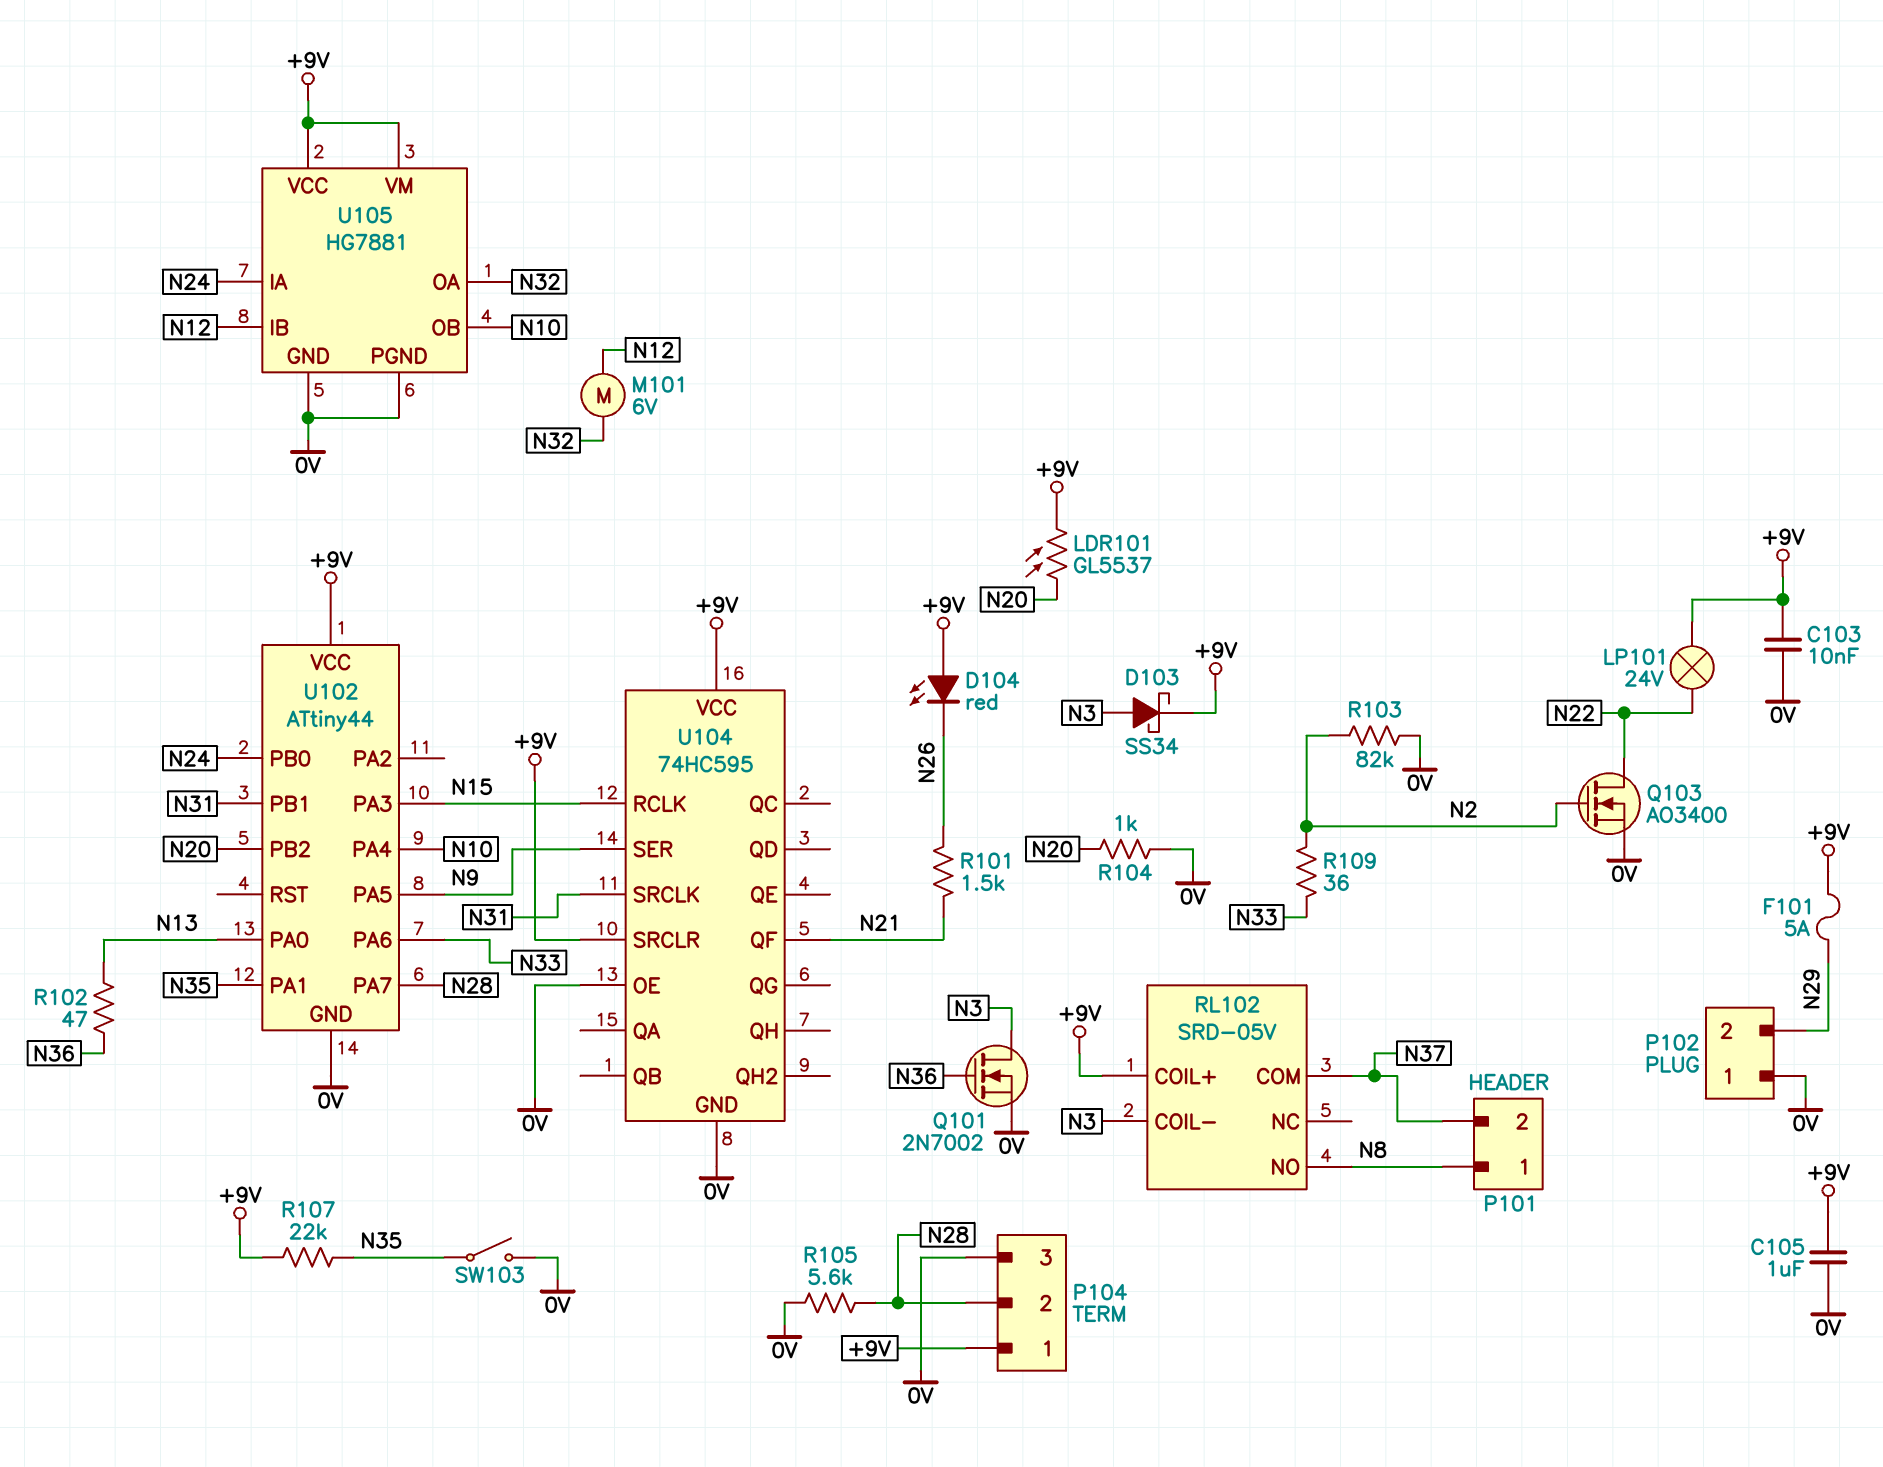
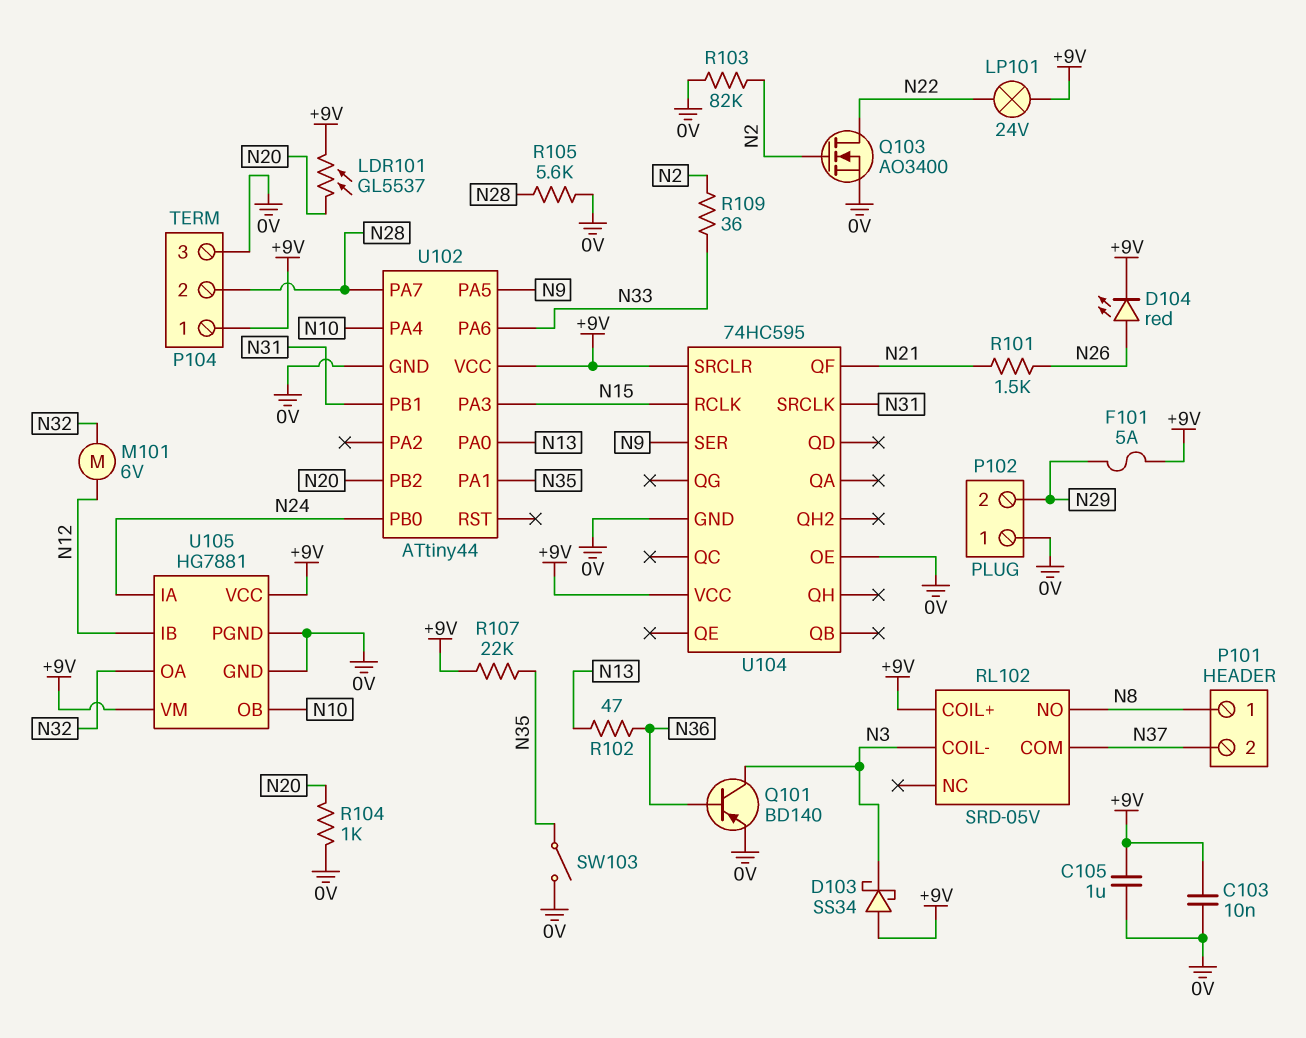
D103: schottky SS34 (A N3, K +9V) -> schottky SS34 (A +9V, K N3)
D104: LED red (A +9V, K N26) -> LED red (A N26, K +9V)
Q101: NMOS 2N7002 (G N36, D N3, S 0V) -> PNP BD140 (B N36, C N3, E 0V)

